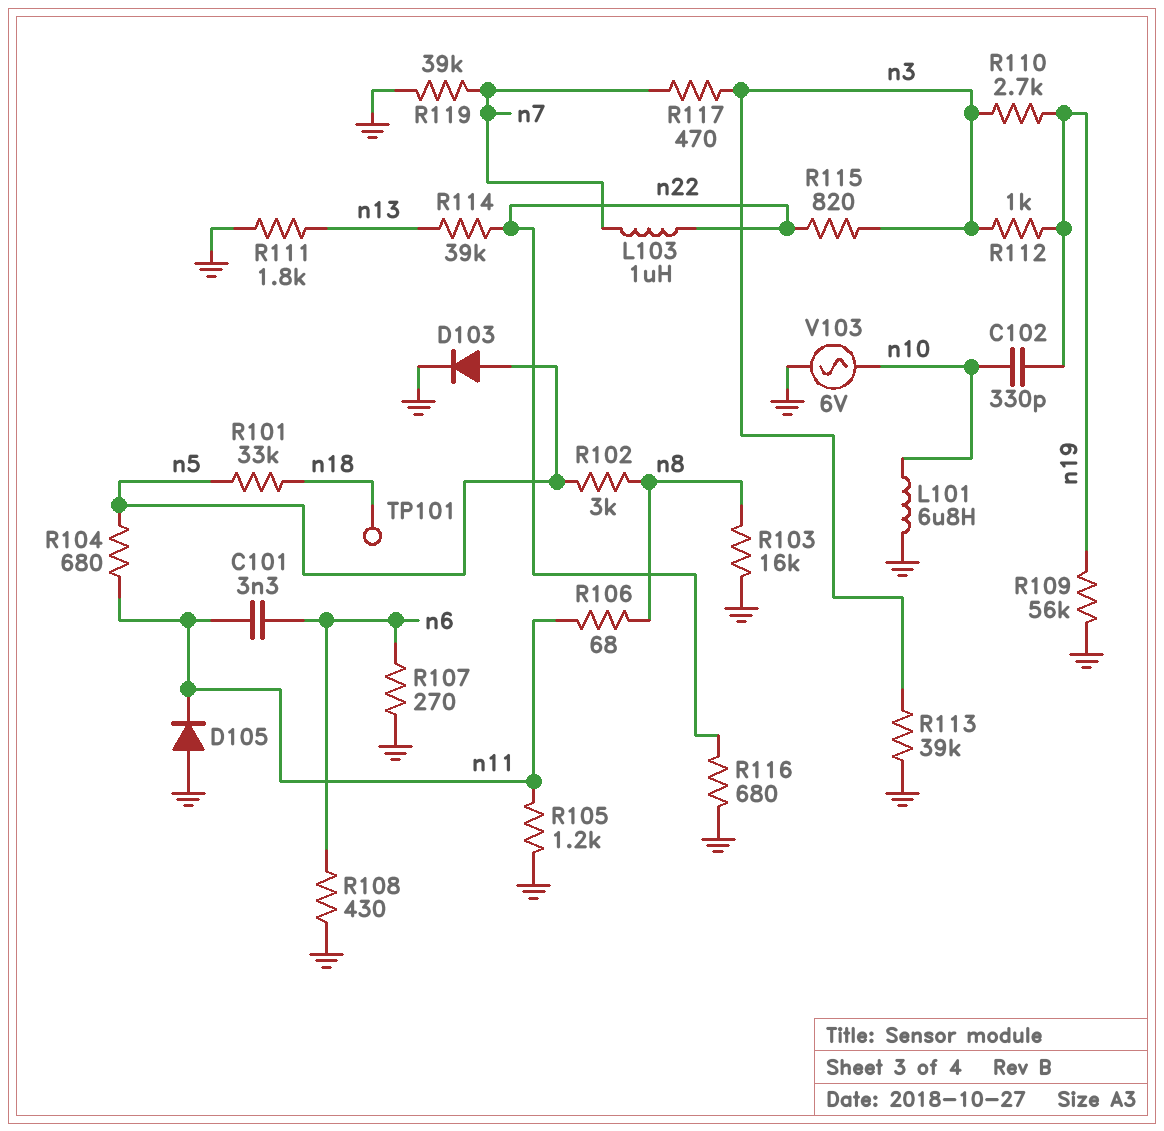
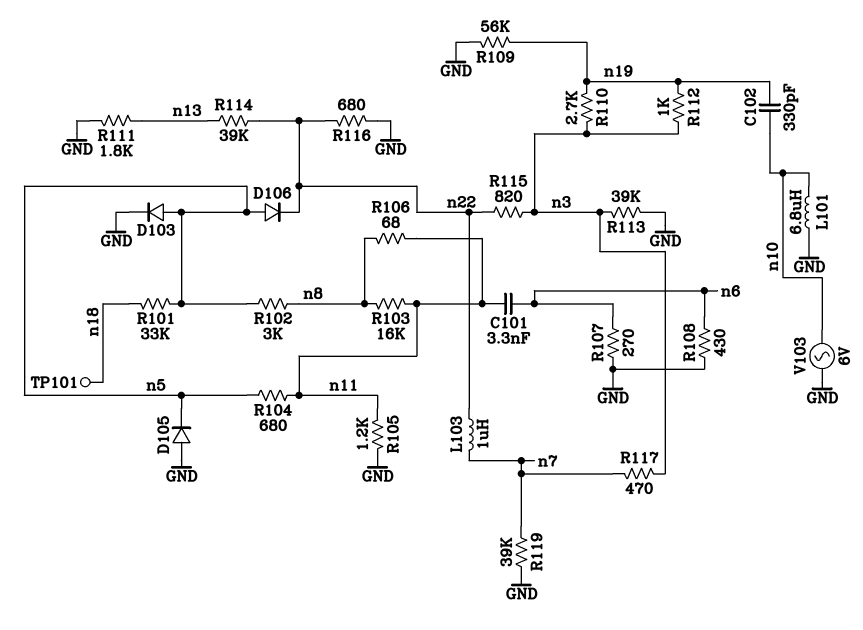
D105: diode (A GND, K n11) -> diode (A GND, K n5)
D106: none -> diode (A n5, K n22)
R103: 16k (GND, n8) -> 16k (n8, n11)

